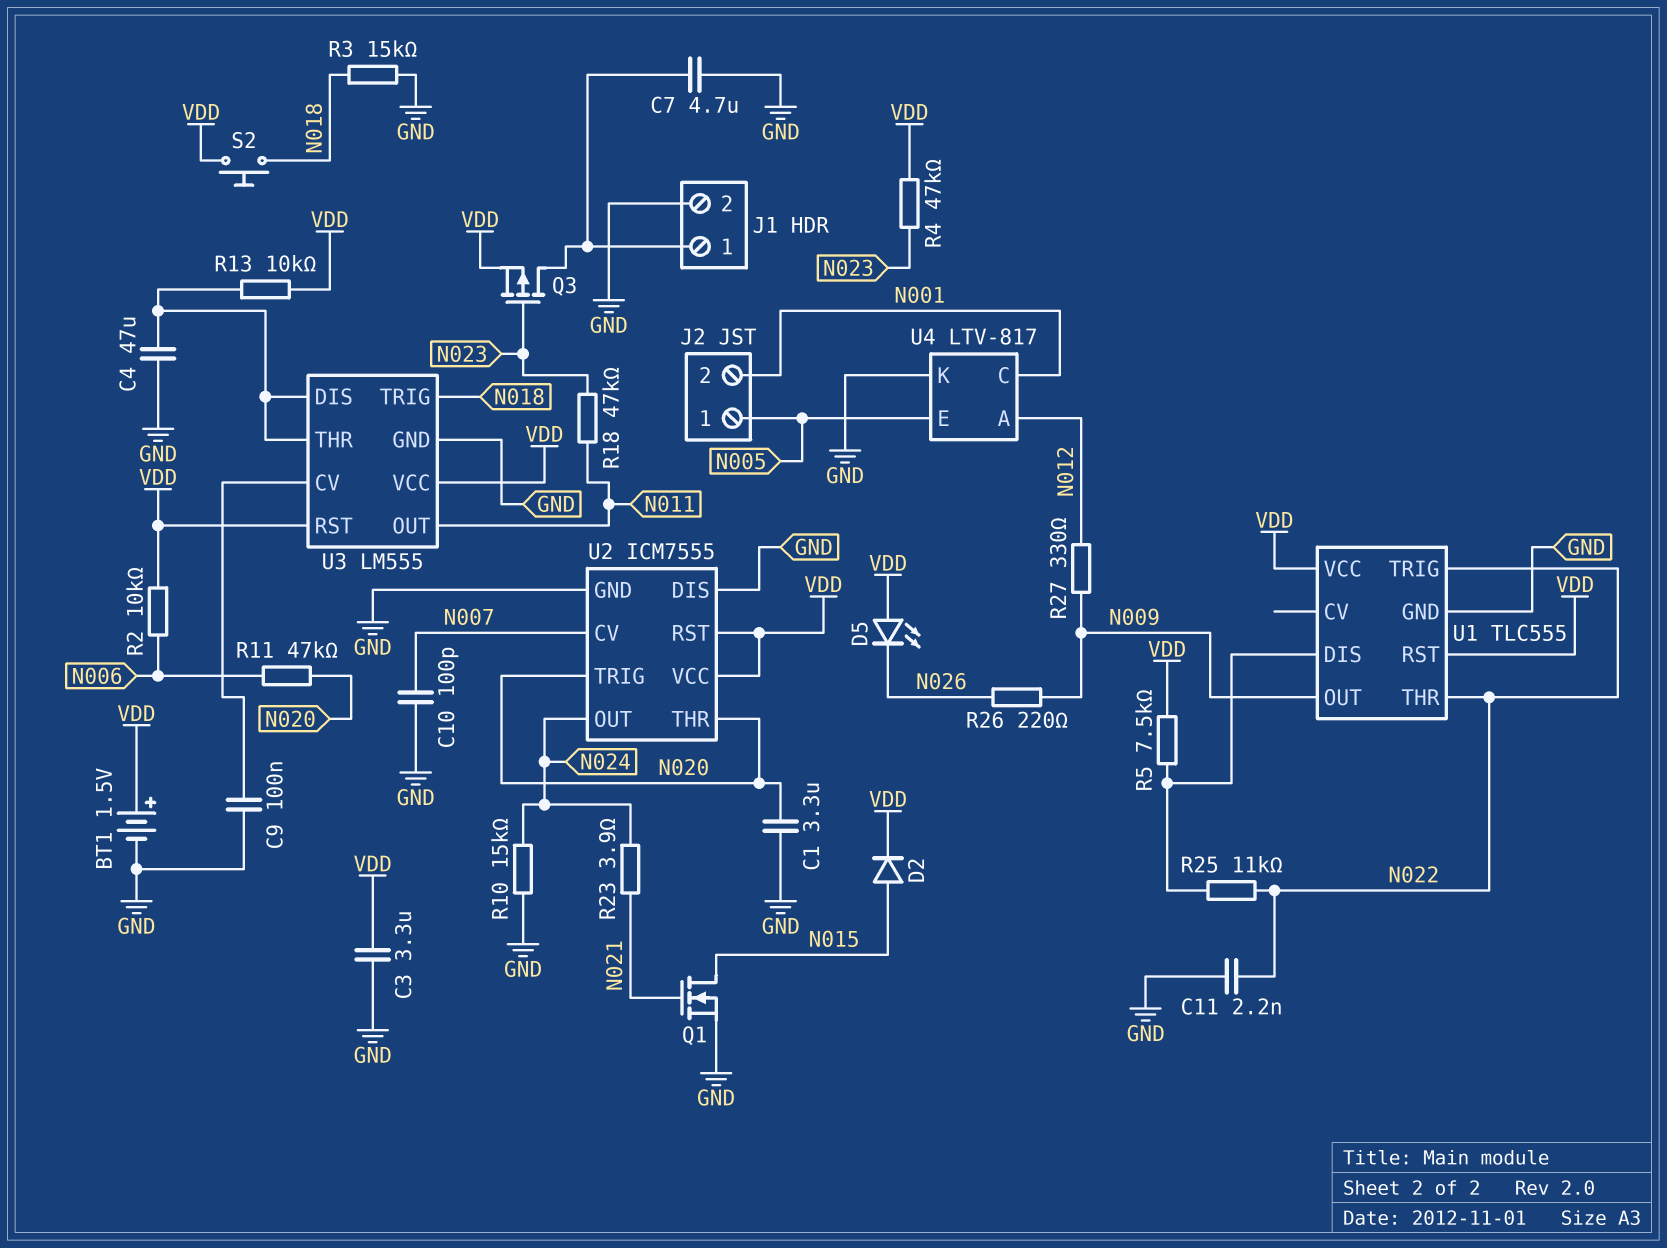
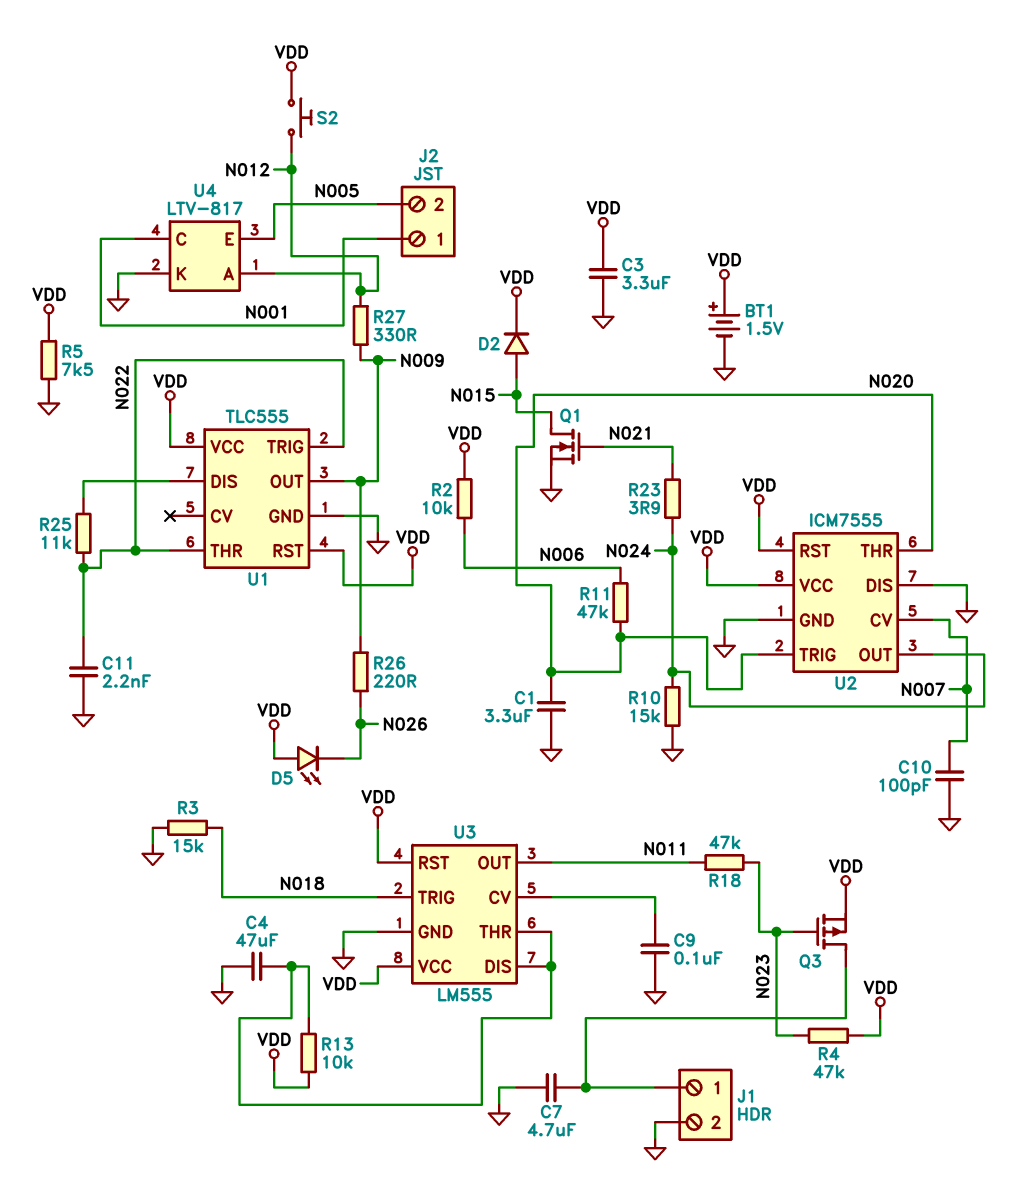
J2 pin 1: N005 -> N001
J2 pin 2: N001 -> N005
R5: 7.5k (U1/DIS, VDD) -> 7.5k (GND, VDD)
S2: button (N018, VDD) -> button (N012, VDD)

